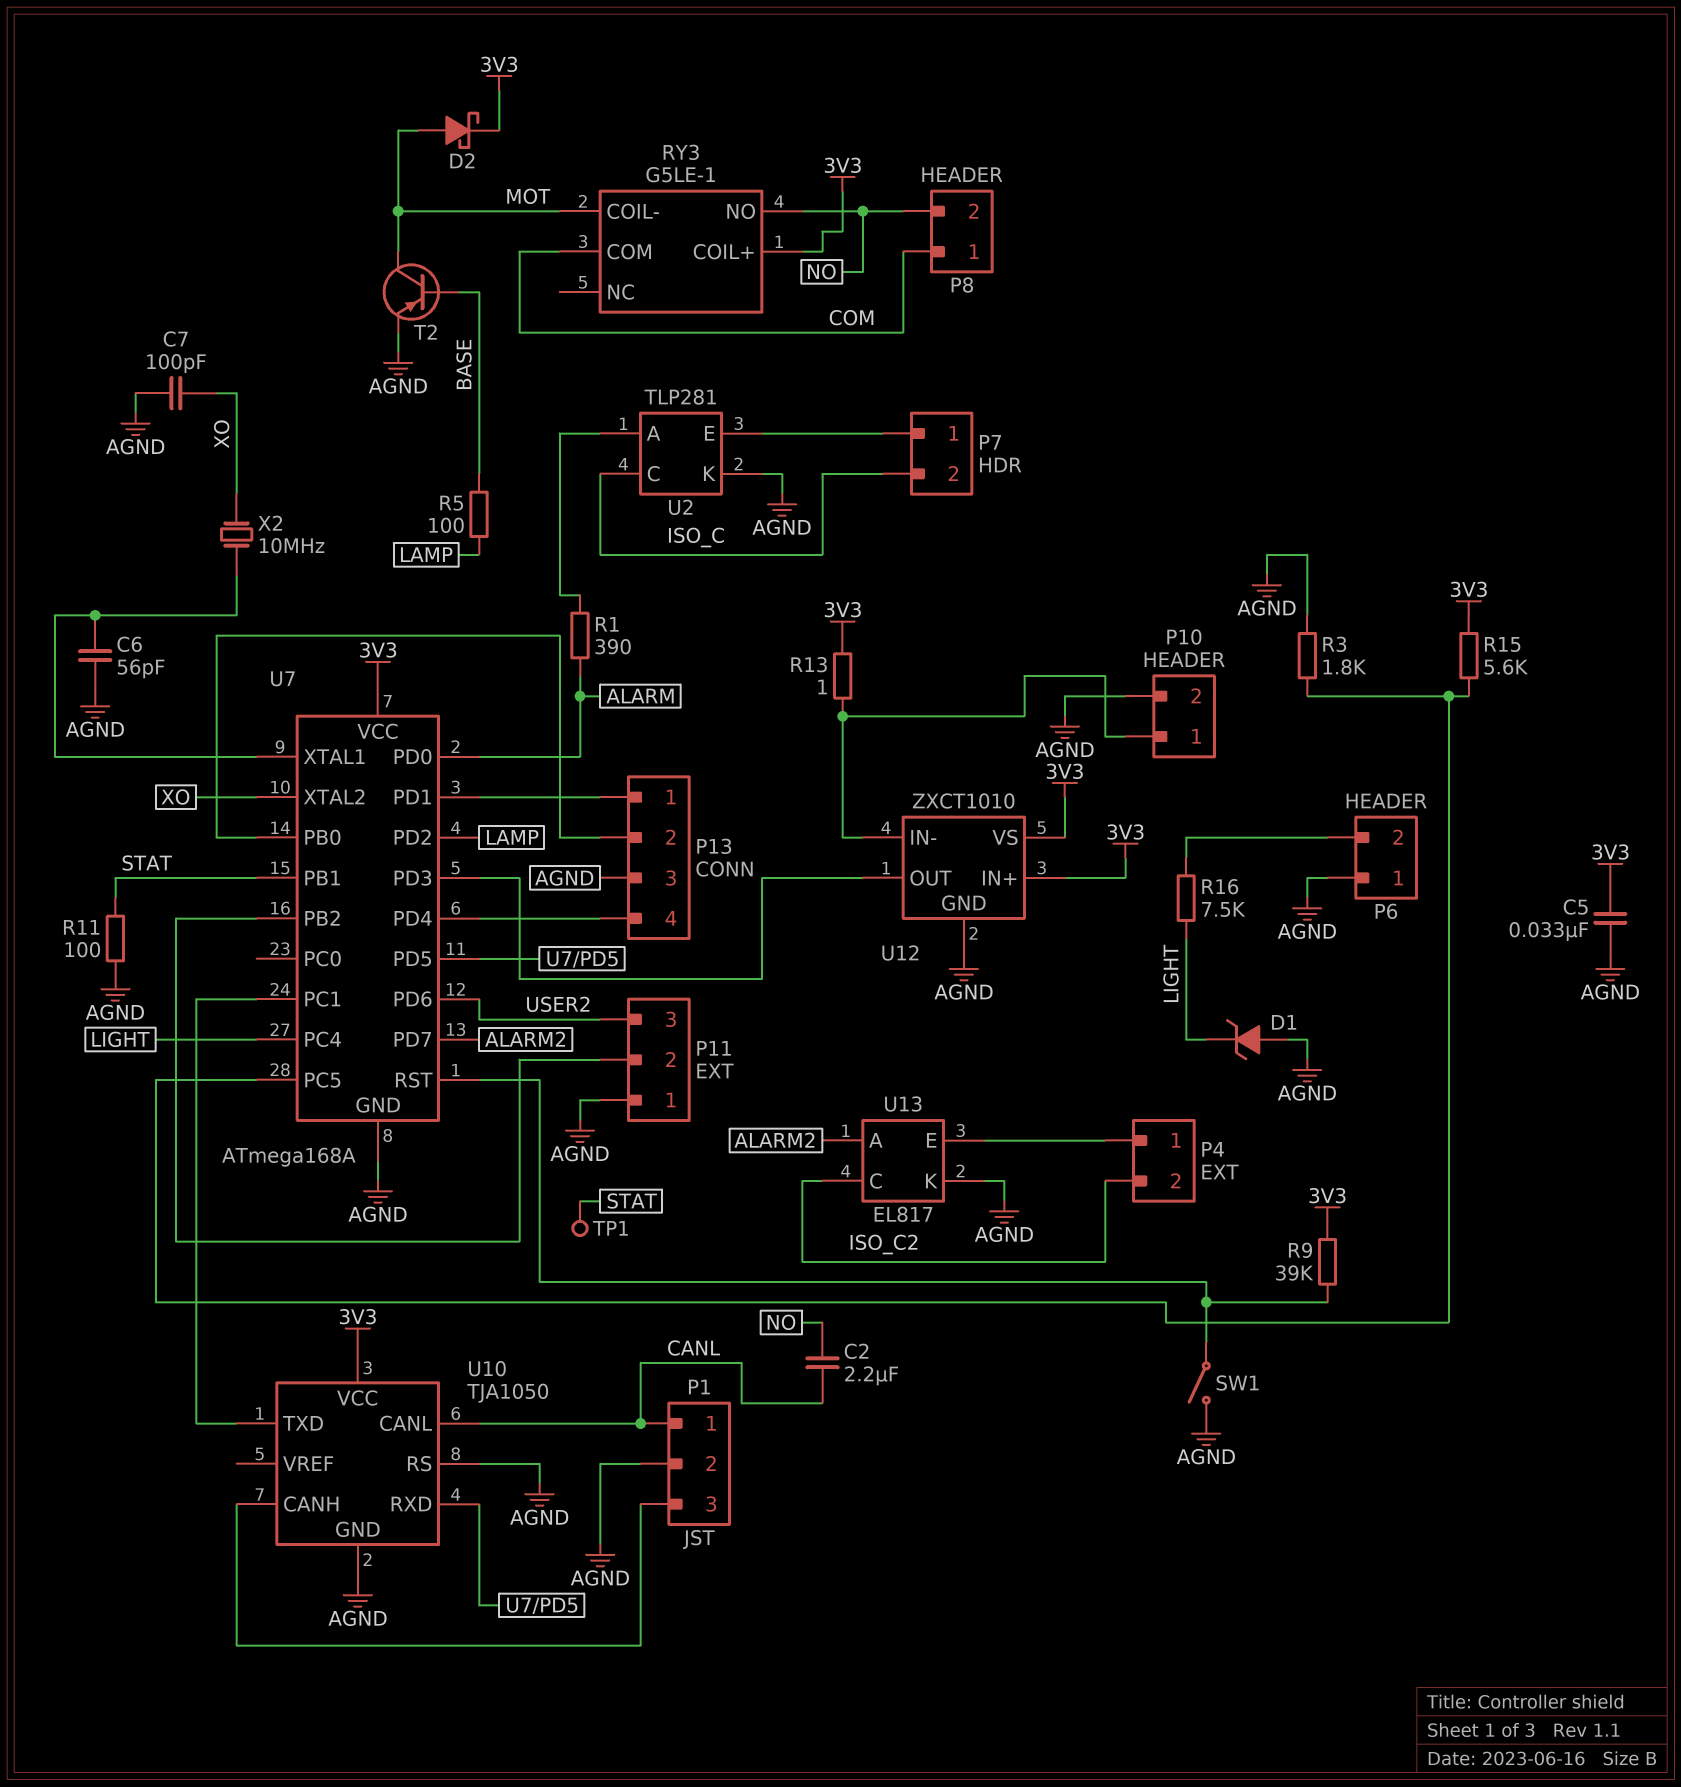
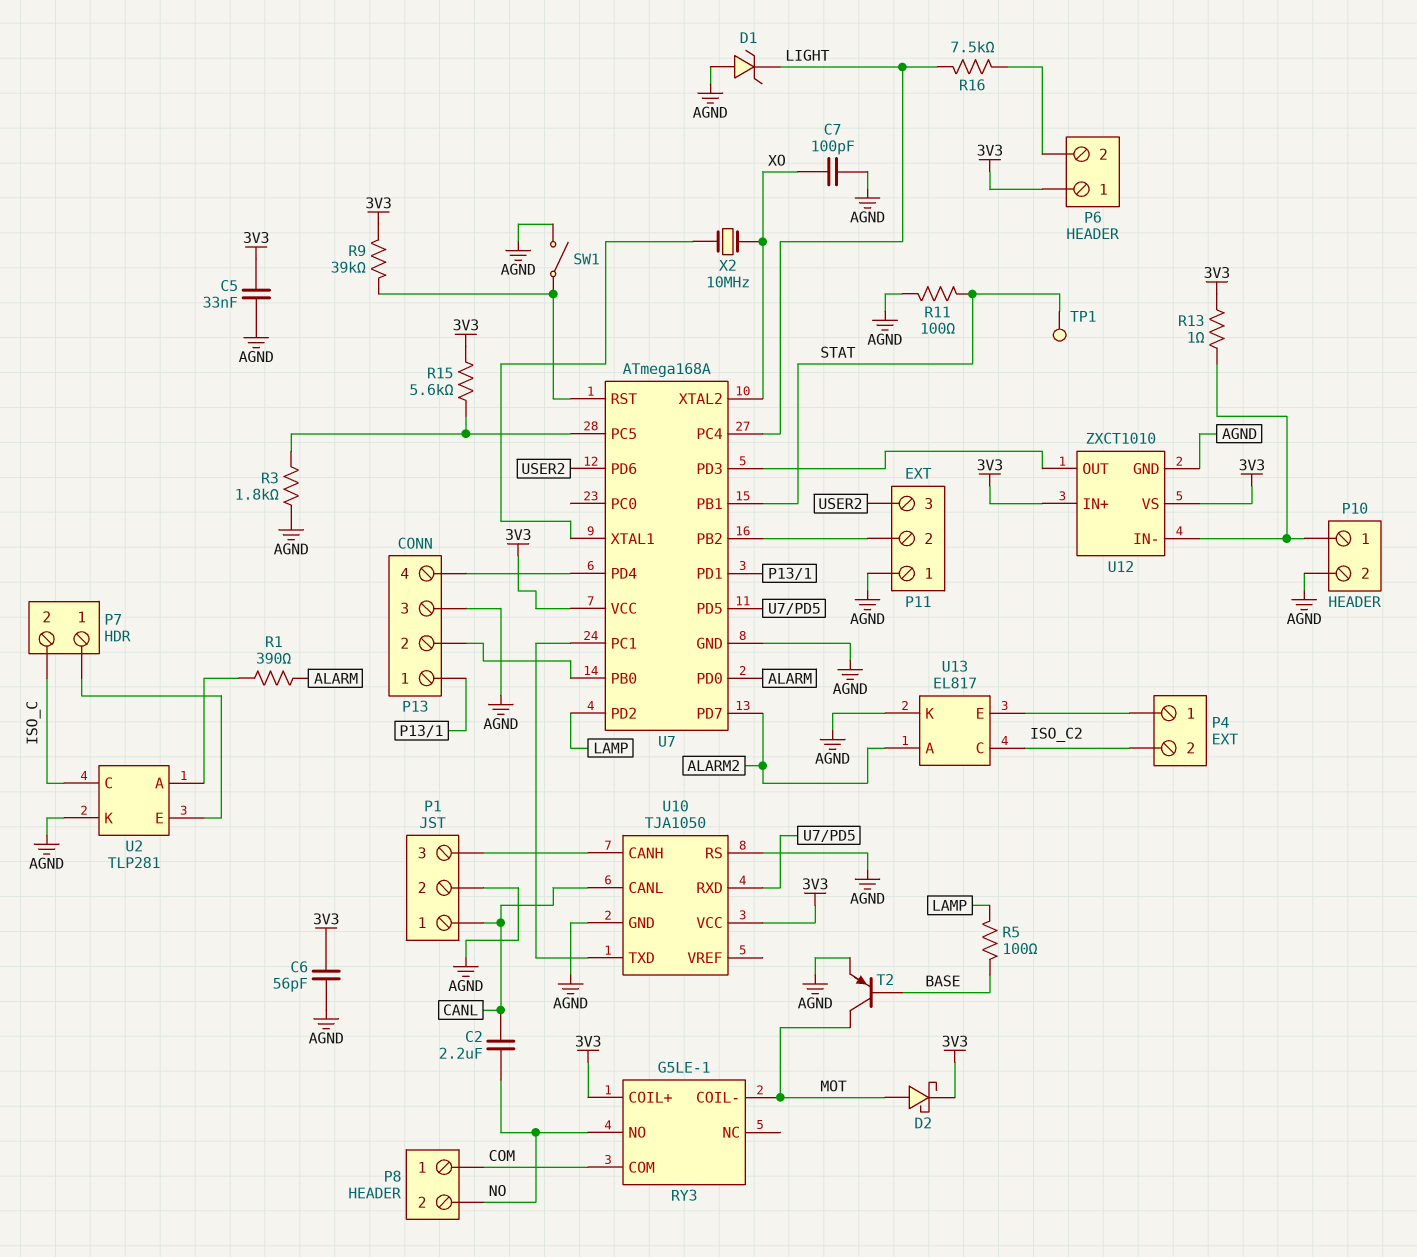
C6: 56pF (AGND, U7/XTAL1) -> 56pF (3V3, AGND)
P6 pin 1: AGND -> 3V3

